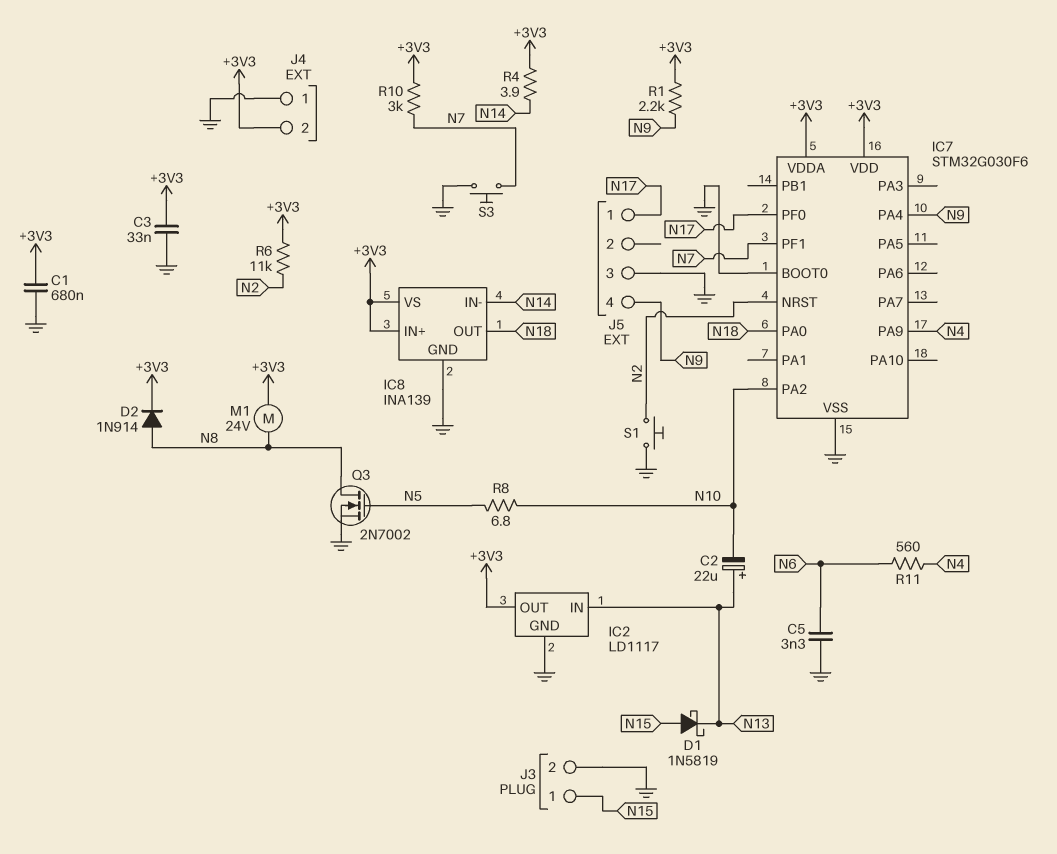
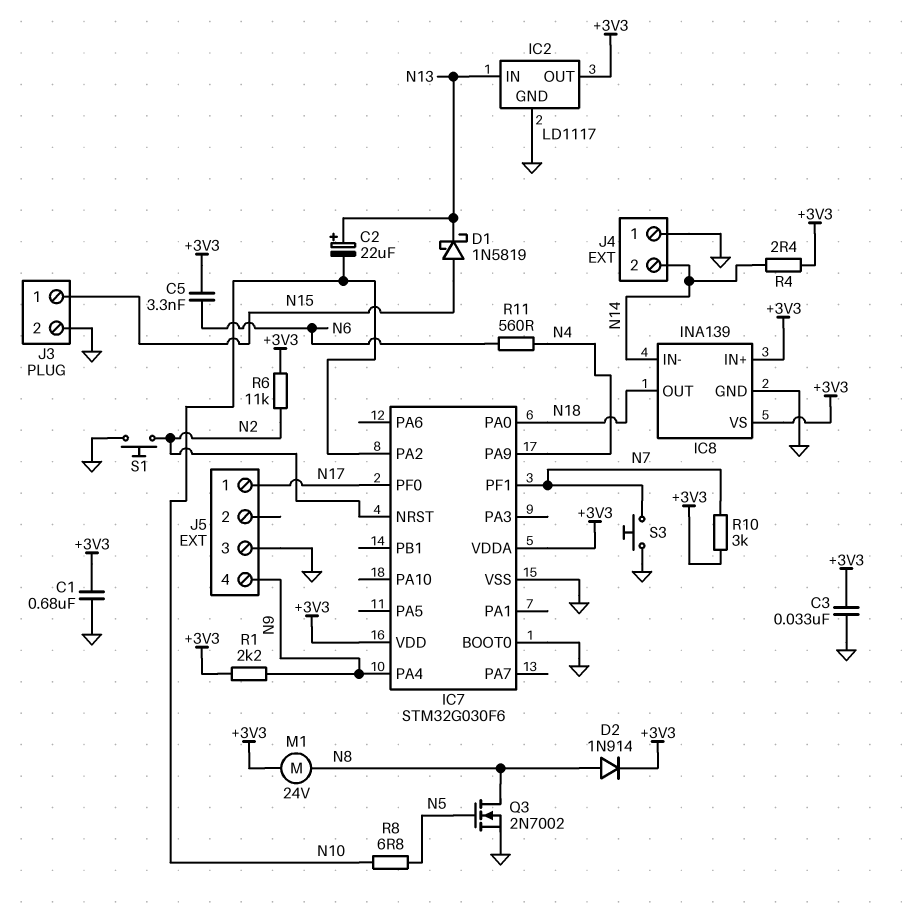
C5: 3.3nF (GND, N6) -> 3.3nF (+3V3, N6)
J4 pin 2: +3V3 -> N14
R4: 3.9 (+3V3, N14) -> 2.4 (+3V3, N14)

